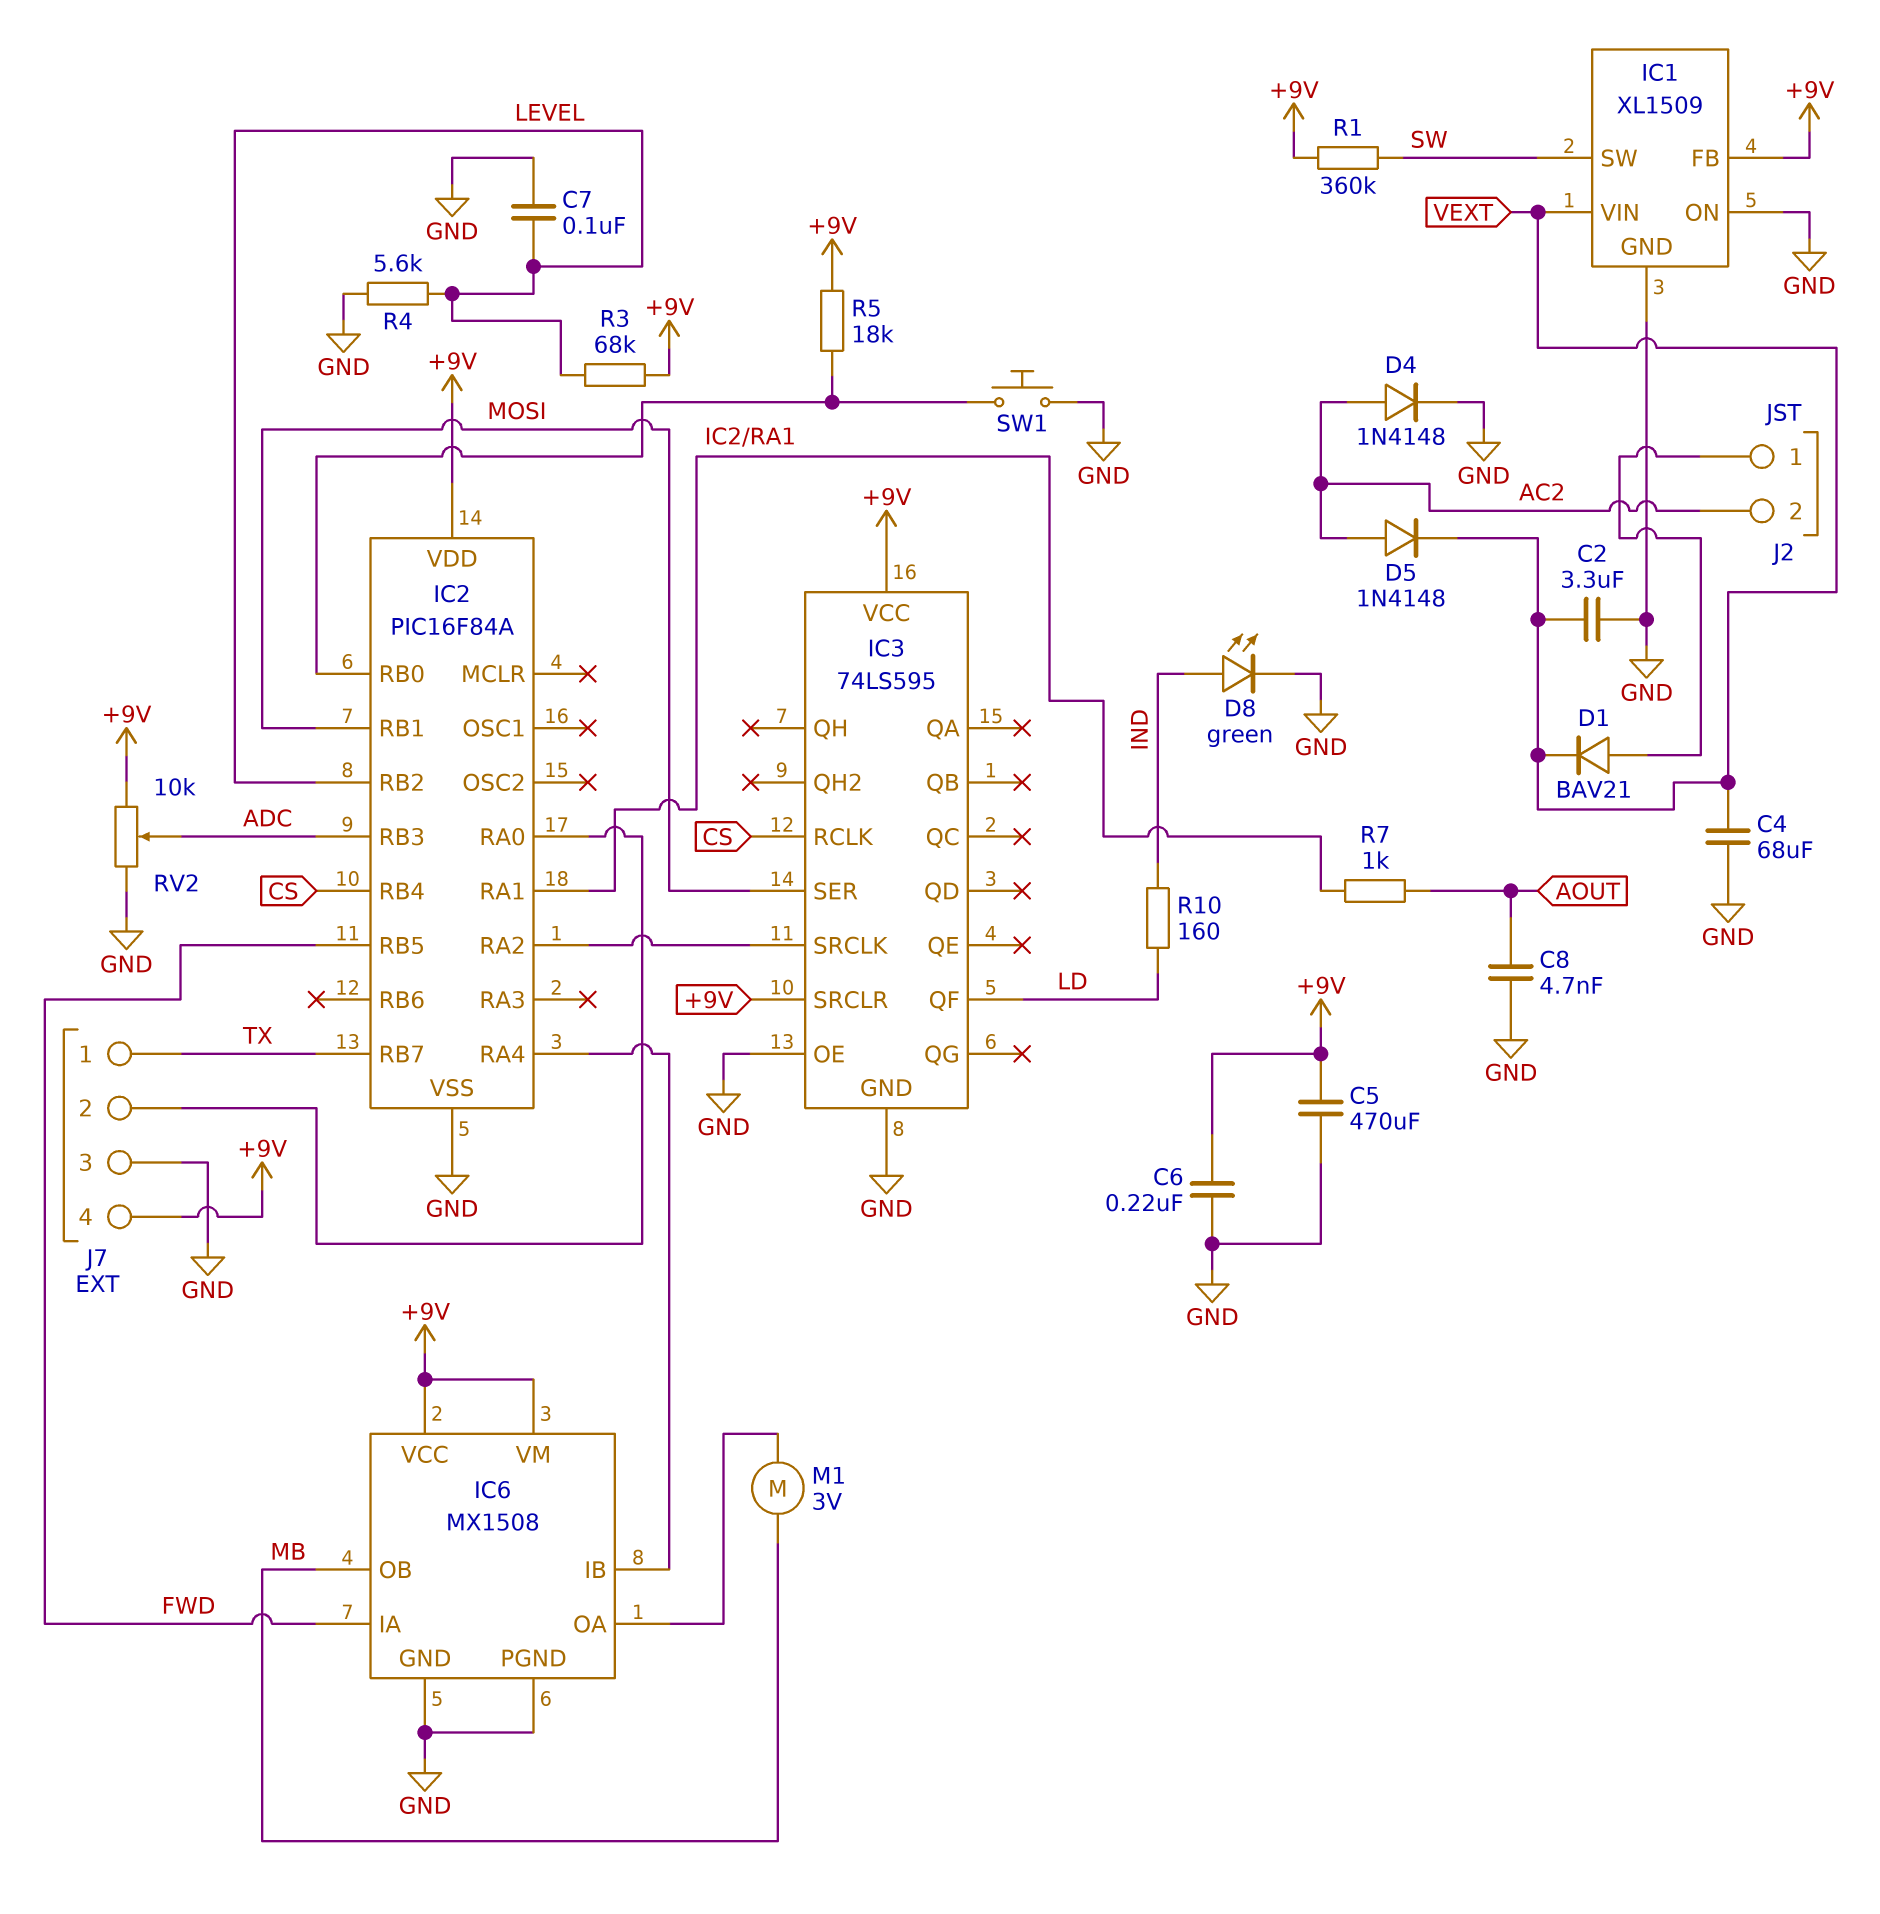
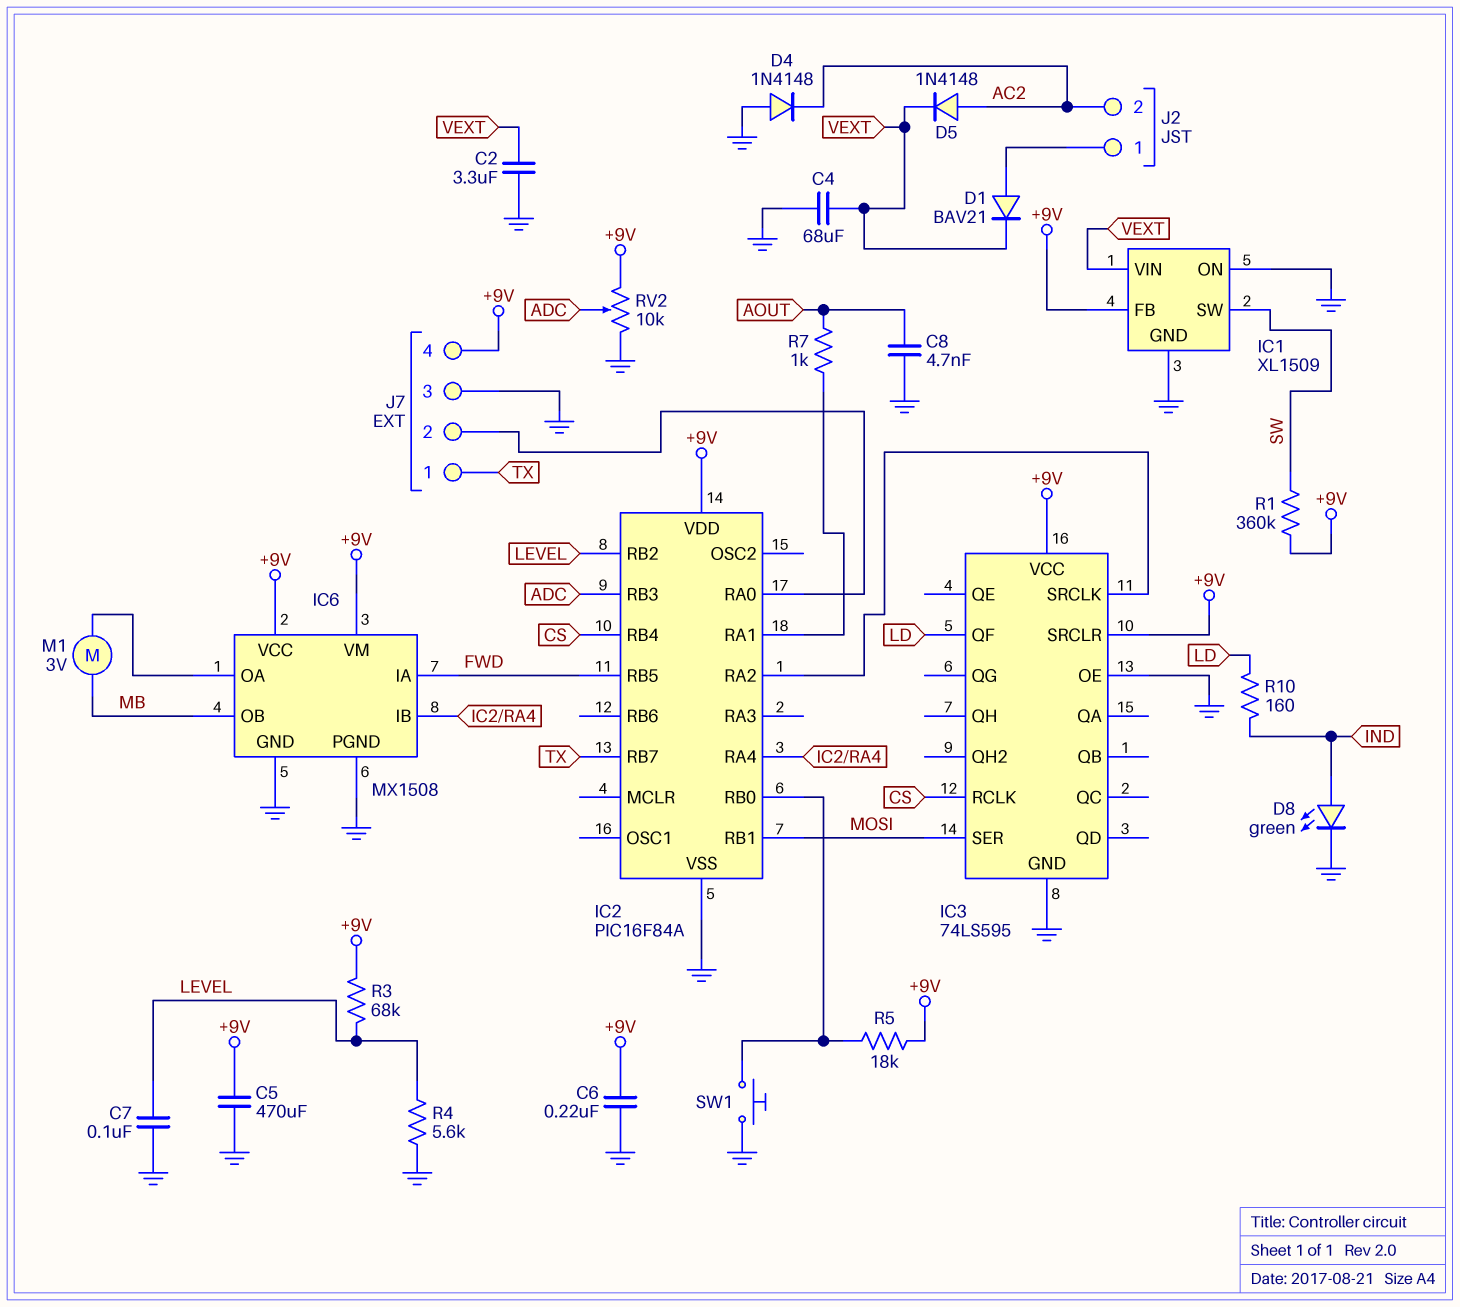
D4: diode 1N4148 (A AC2, K GND) -> diode 1N4148 (A GND, K AC2)

